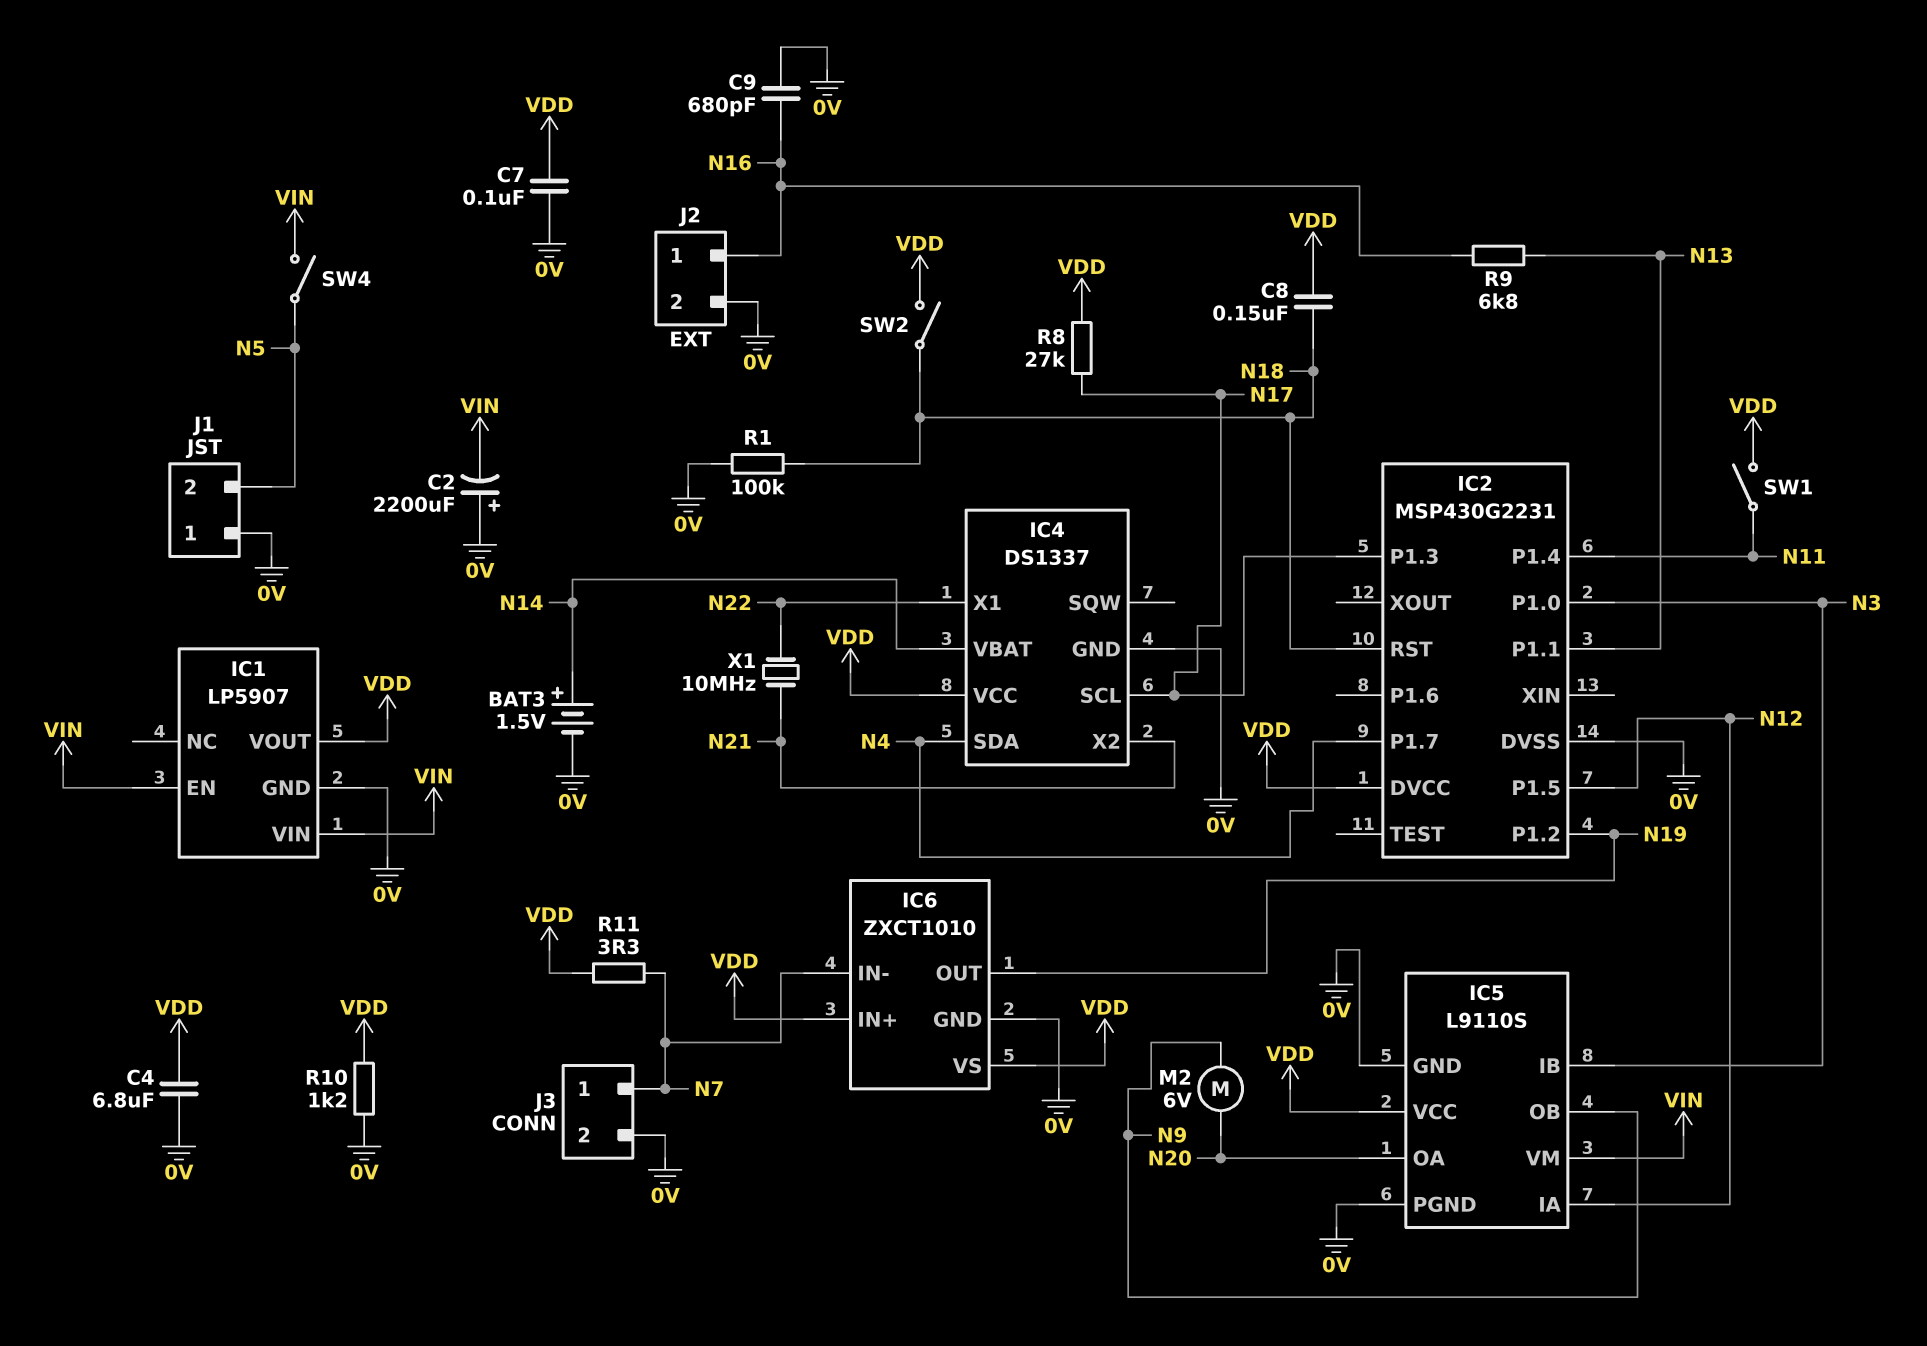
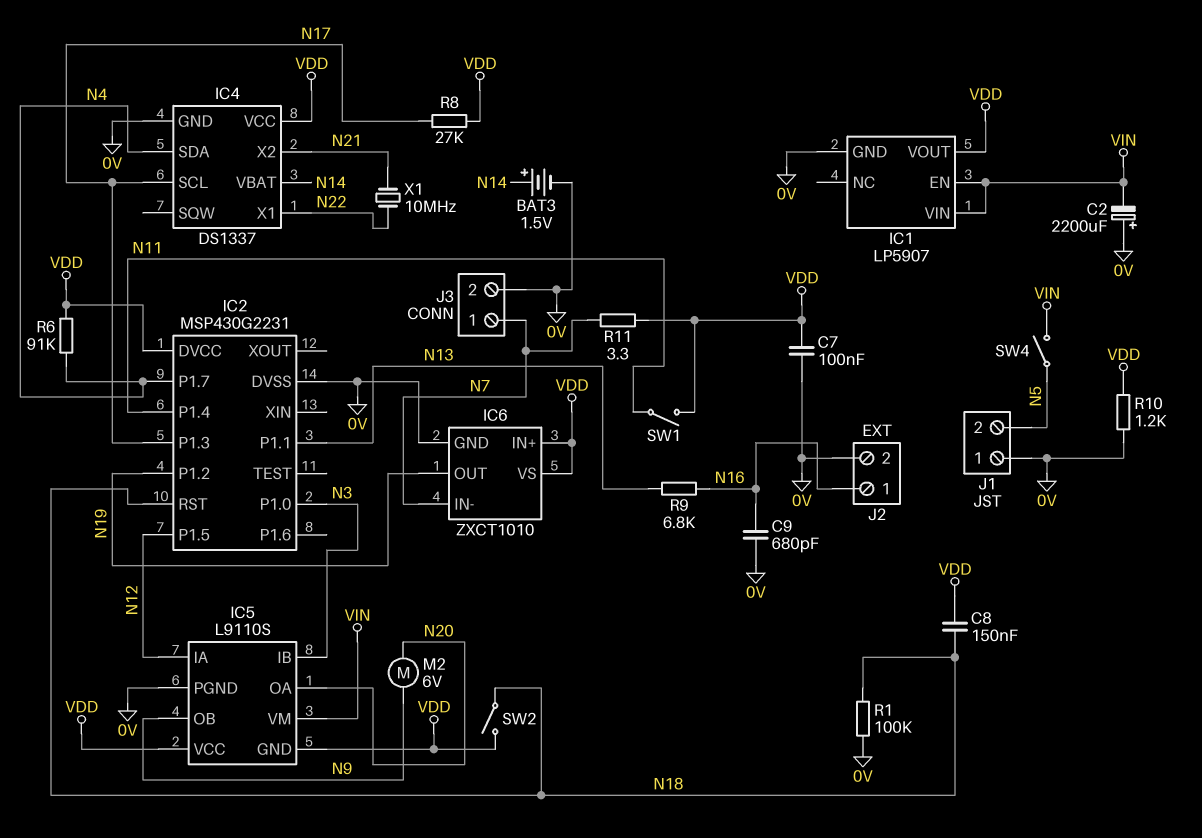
C4: 6.8uF (0V, VDD) -> none
IC5 pin GND: 0V -> VDD
R6: none -> 91k (N4, VDD)

